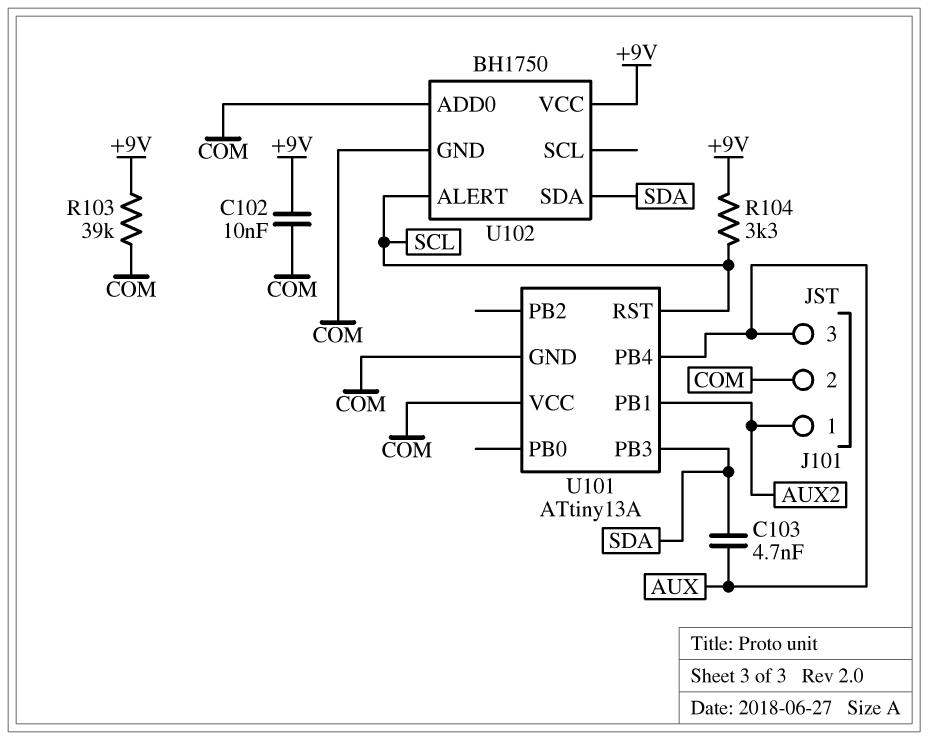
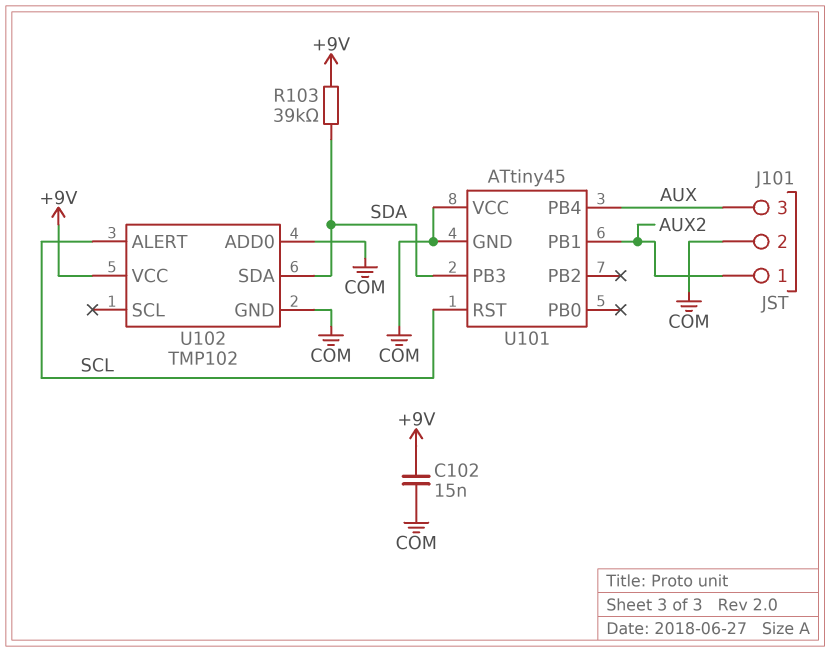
C102: 10nF (+9V, COM) -> 15nF (+9V, COM)
C103: 4.7nF (AUX, SDA) -> none
R103: 39k (+9V, COM) -> 39k (+9V, SDA)
R104: 3.3k (+9V, SCL) -> none
U101: ATtiny13A -> ATtiny45
U102: BH1750 -> TMP102

